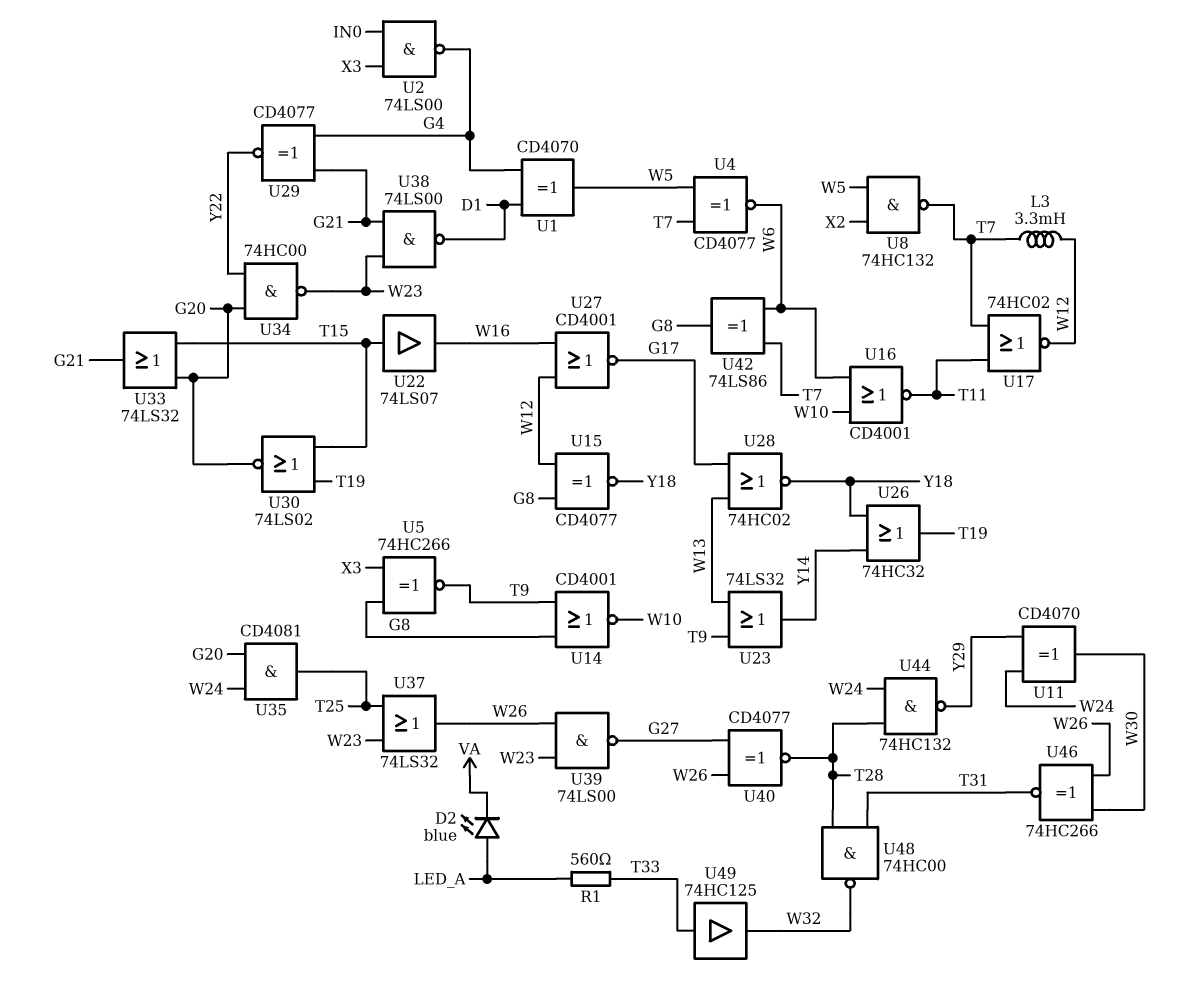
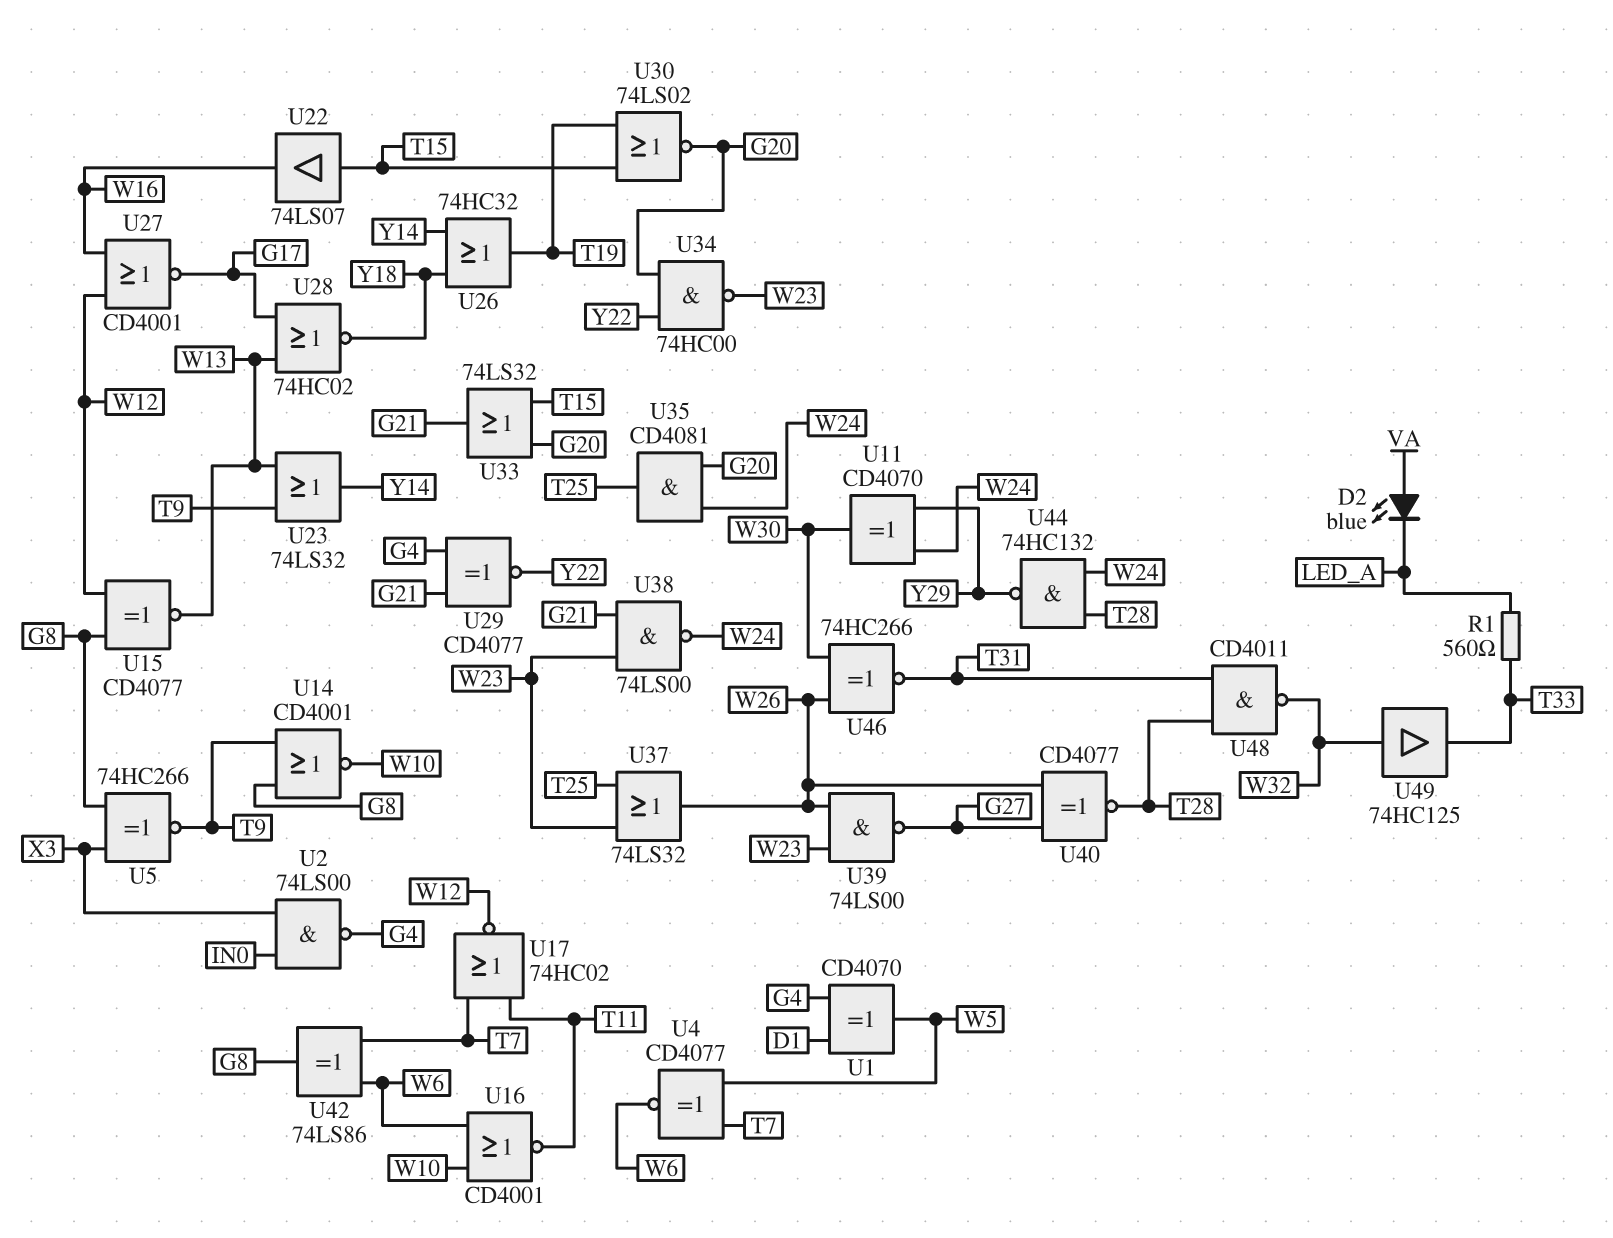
D2: LED blue (A LED_A, K VA) -> LED blue (A VA, K LED_A)
L3: 3.3mH (T7, W12) -> none
U8: NAND 74HC132 (in W5, in X2, out T7) -> none
U15: XNOR CD4077 (in G8, in W12, out Y18) -> XNOR CD4077 (in G8, in W12, out W13)
U38: NAND 74LS00 (in G21, in W23, out D1) -> NAND 74LS00 (in G21, in W23, out W24)
U48: NAND 74HC00 (in T28, in T31, out W32) -> NAND CD4011 (in T28, in T31, out W32)
U49: buffer 74HC125 (in T33, out W32) -> buffer 74HC125 (in W32, out T33)

